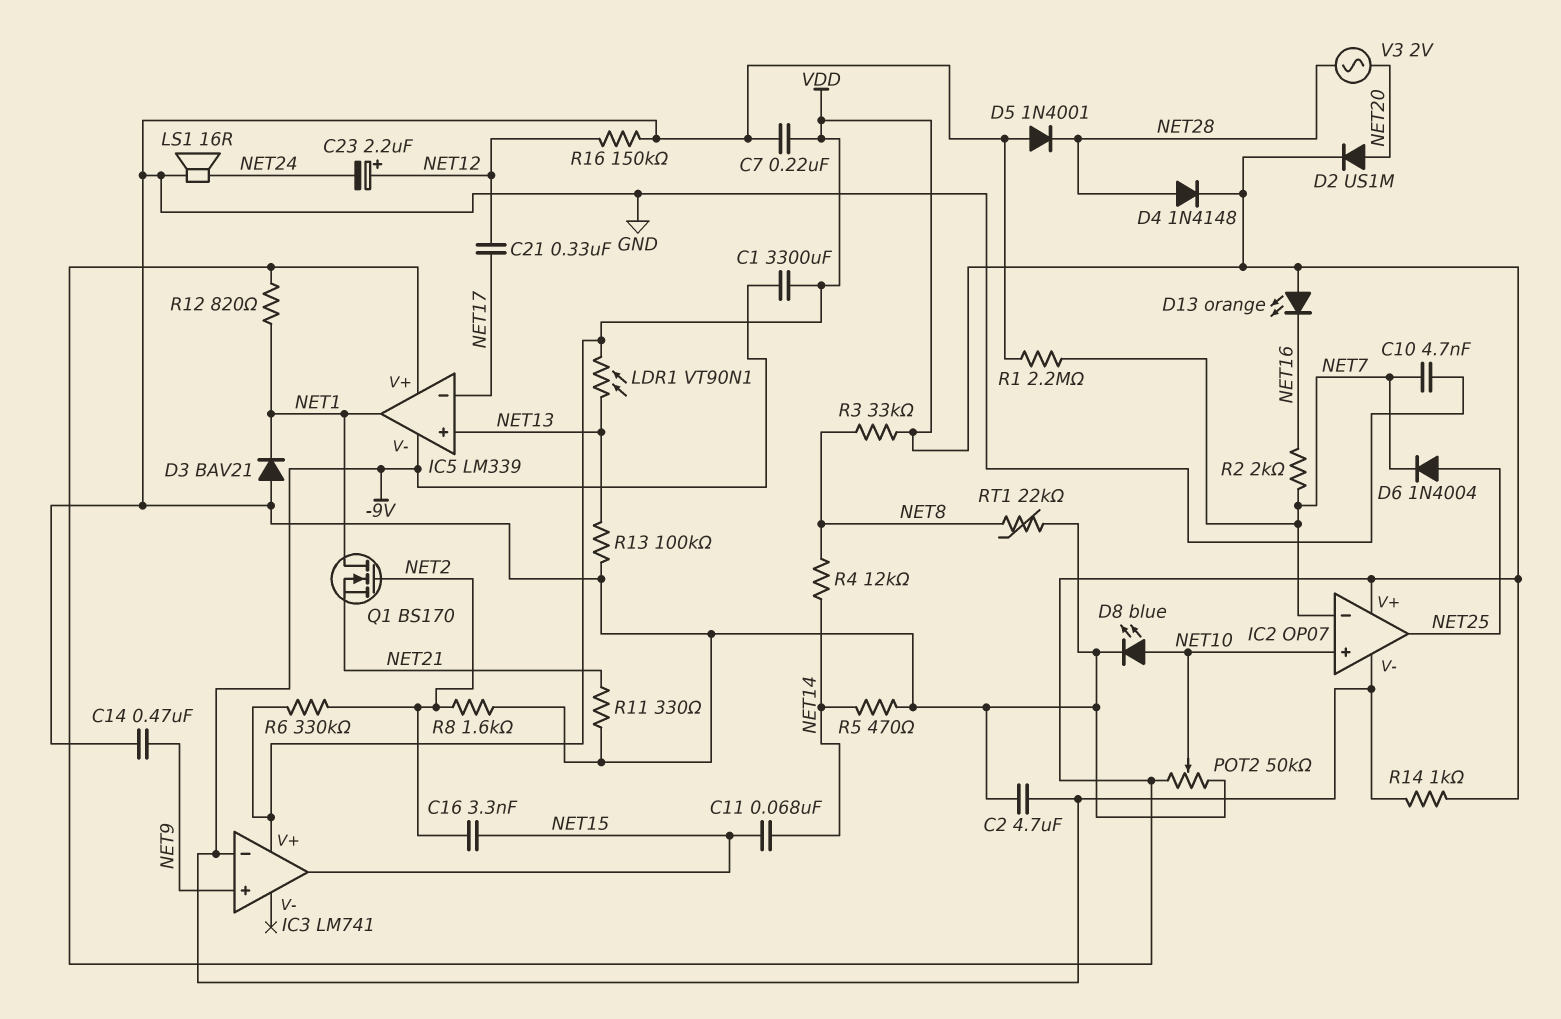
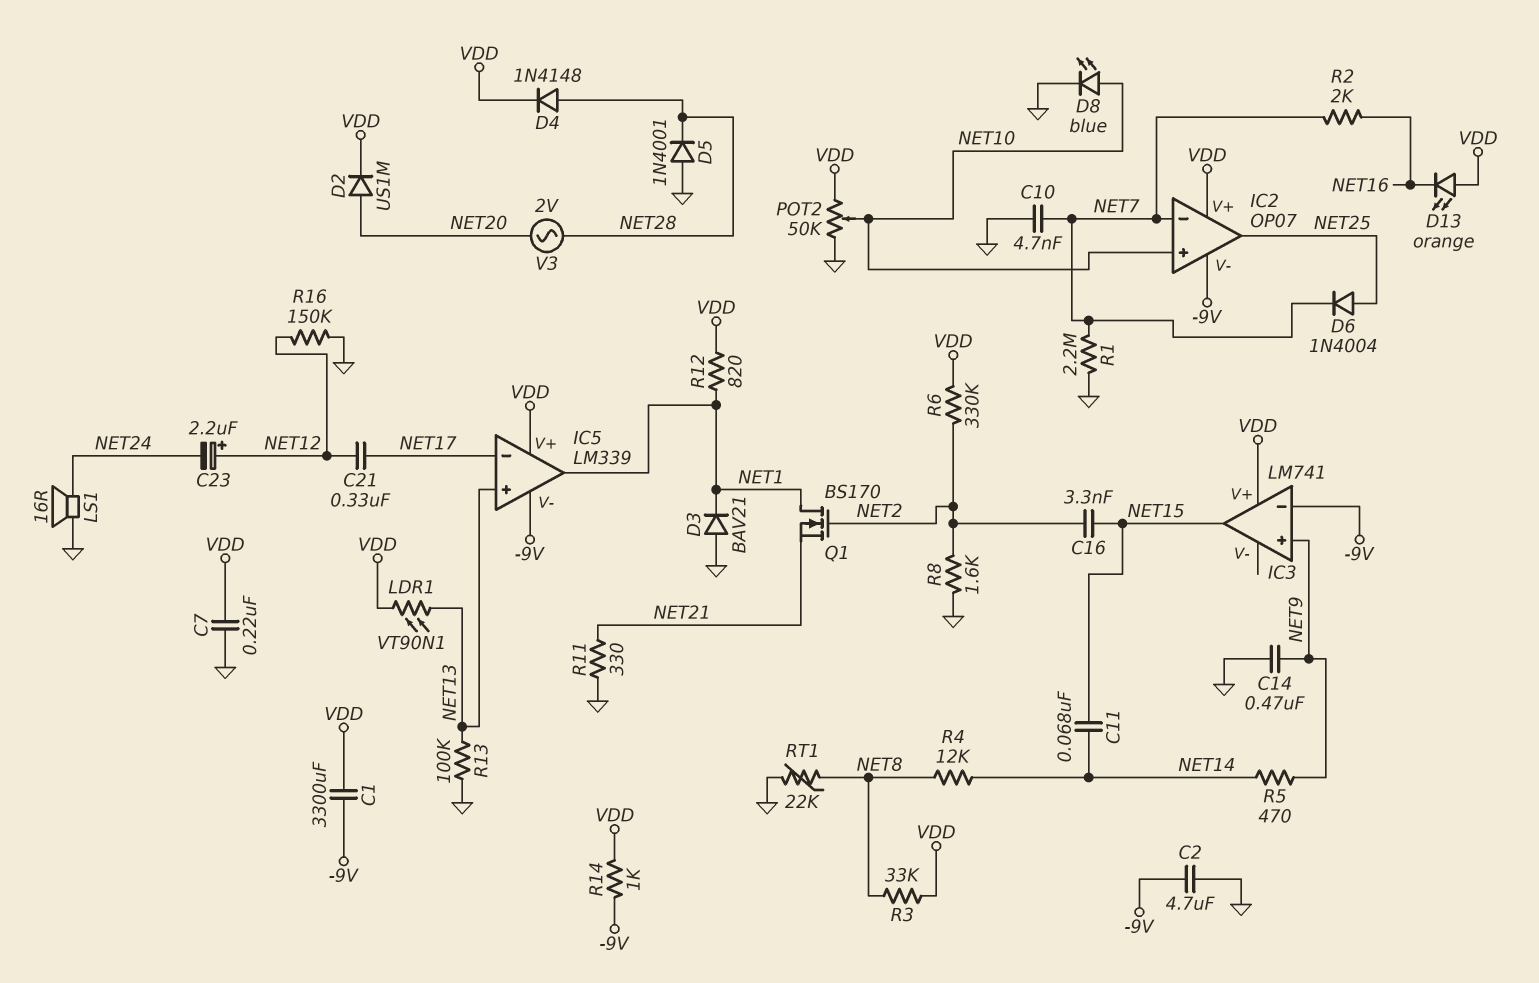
R5: 470 (GND, NET14) -> 470 (NET9, NET14)

